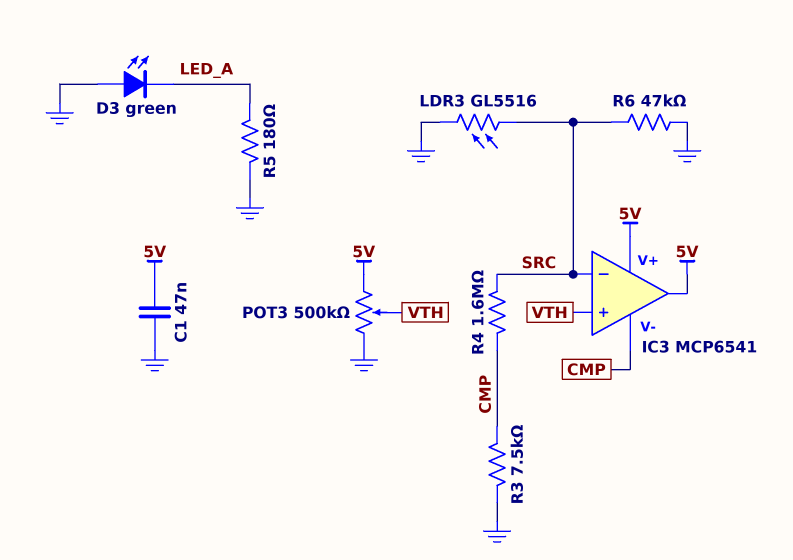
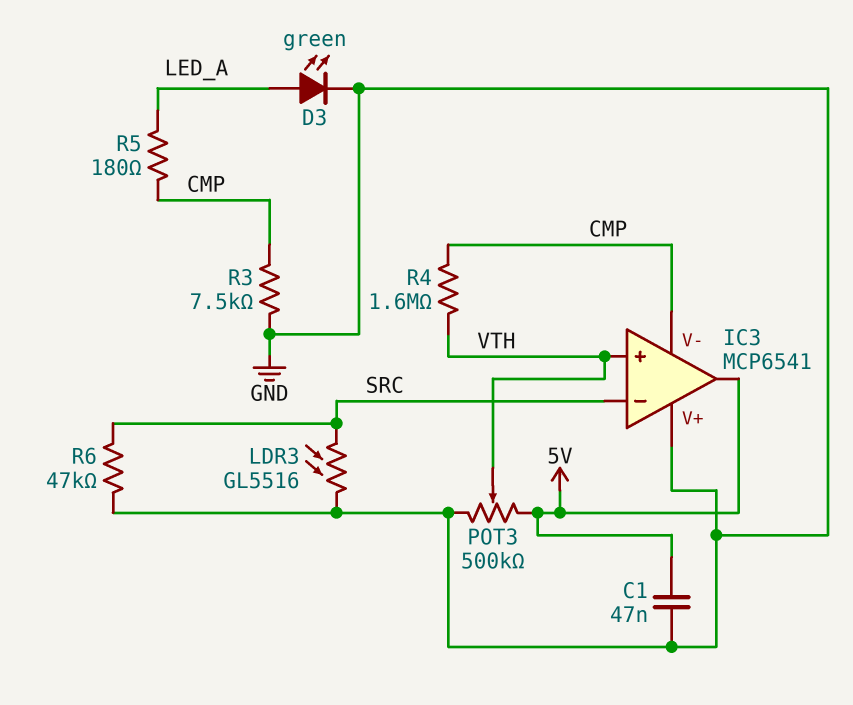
D3: LED green (A GND, K LED_A) -> LED green (A LED_A, K GND)
IC3 pin V+: 5V -> GND
R4: 1.6M (CMP, SRC) -> 1.6M (CMP, VTH)
R5: 180 (GND, LED_A) -> 180 (CMP, LED_A)

